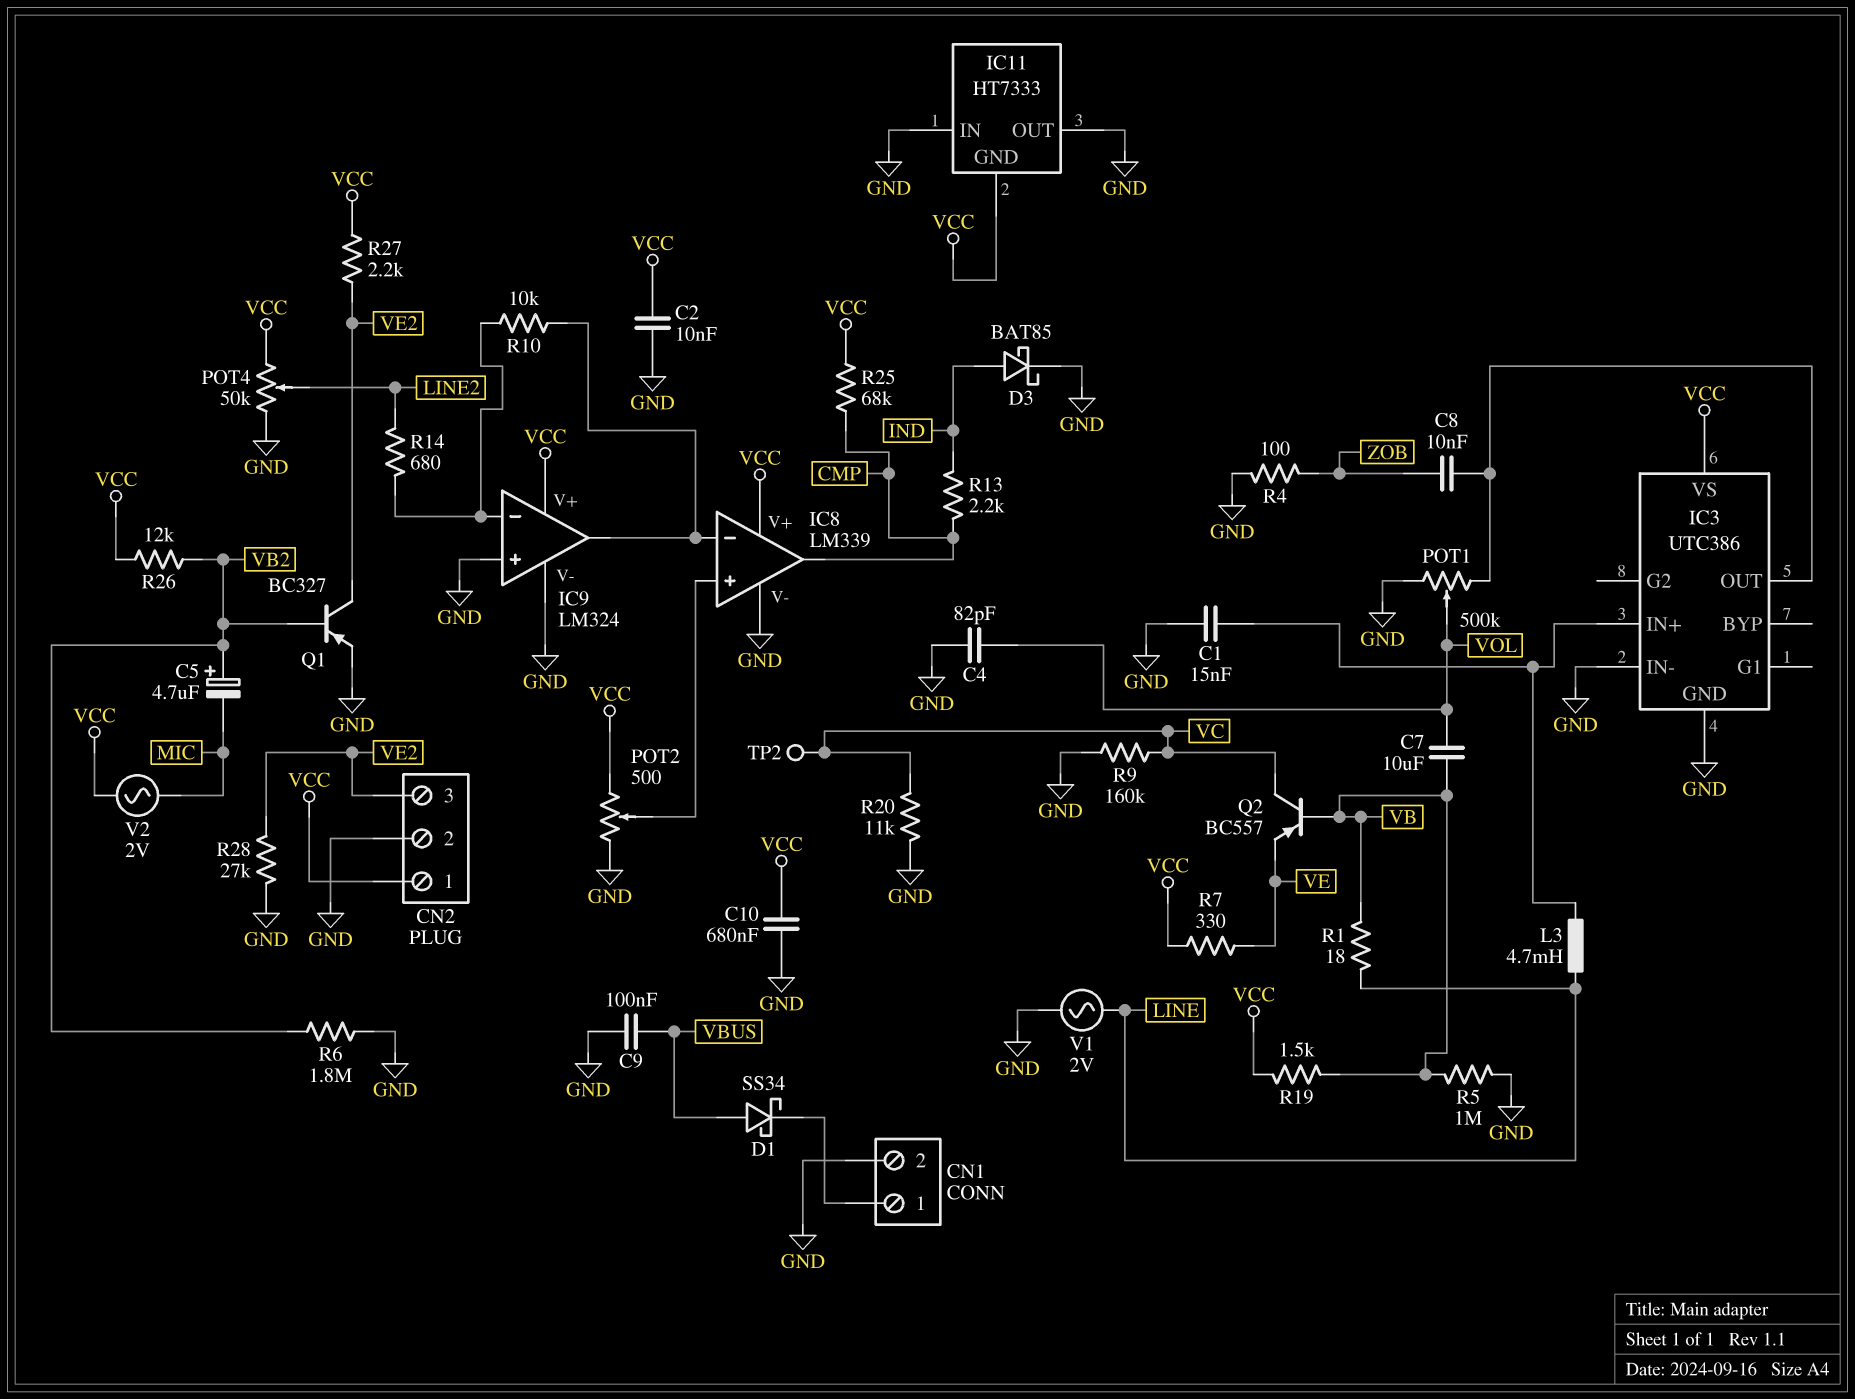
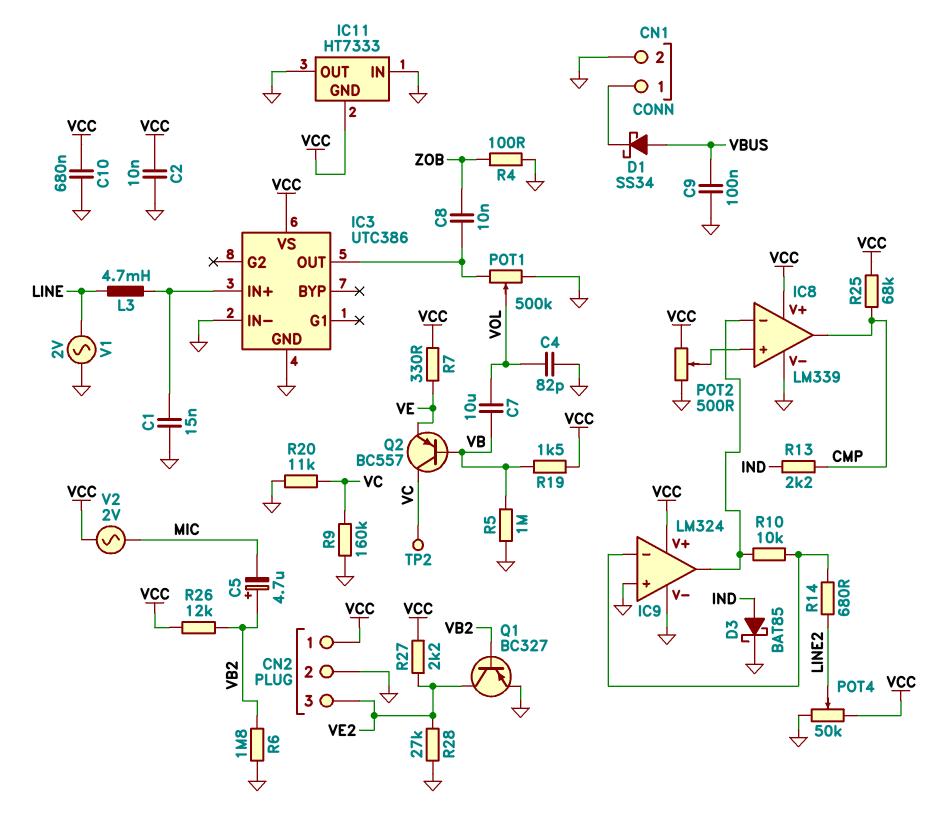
R1: 18 (LINE, VB) -> none

